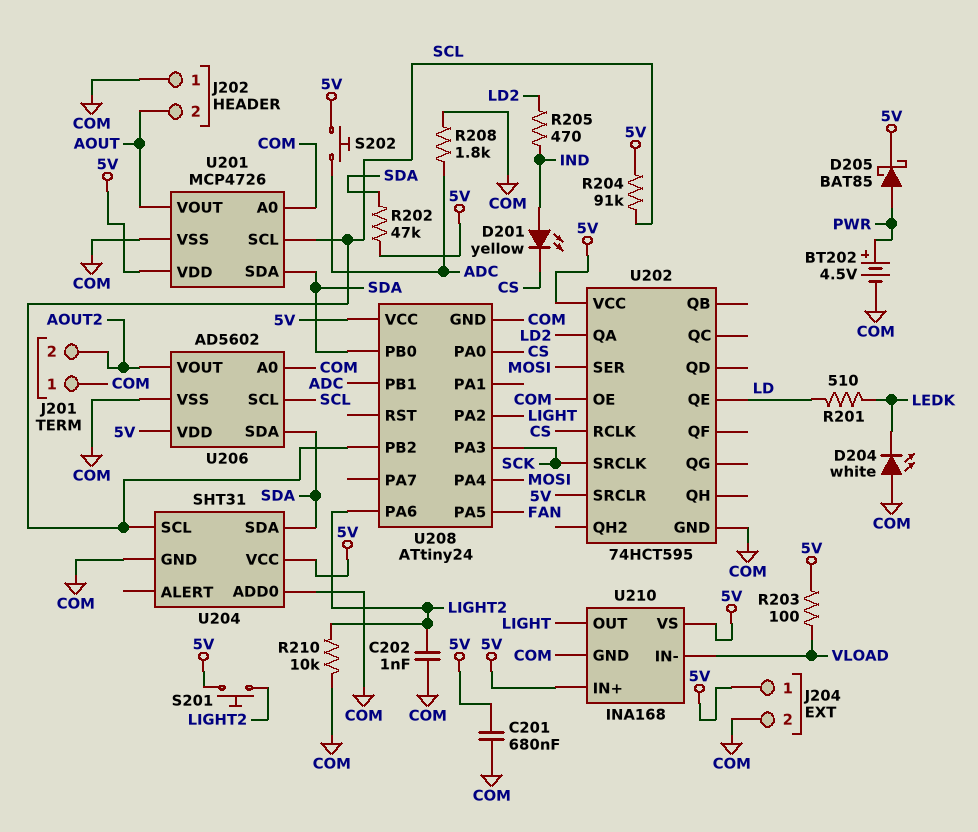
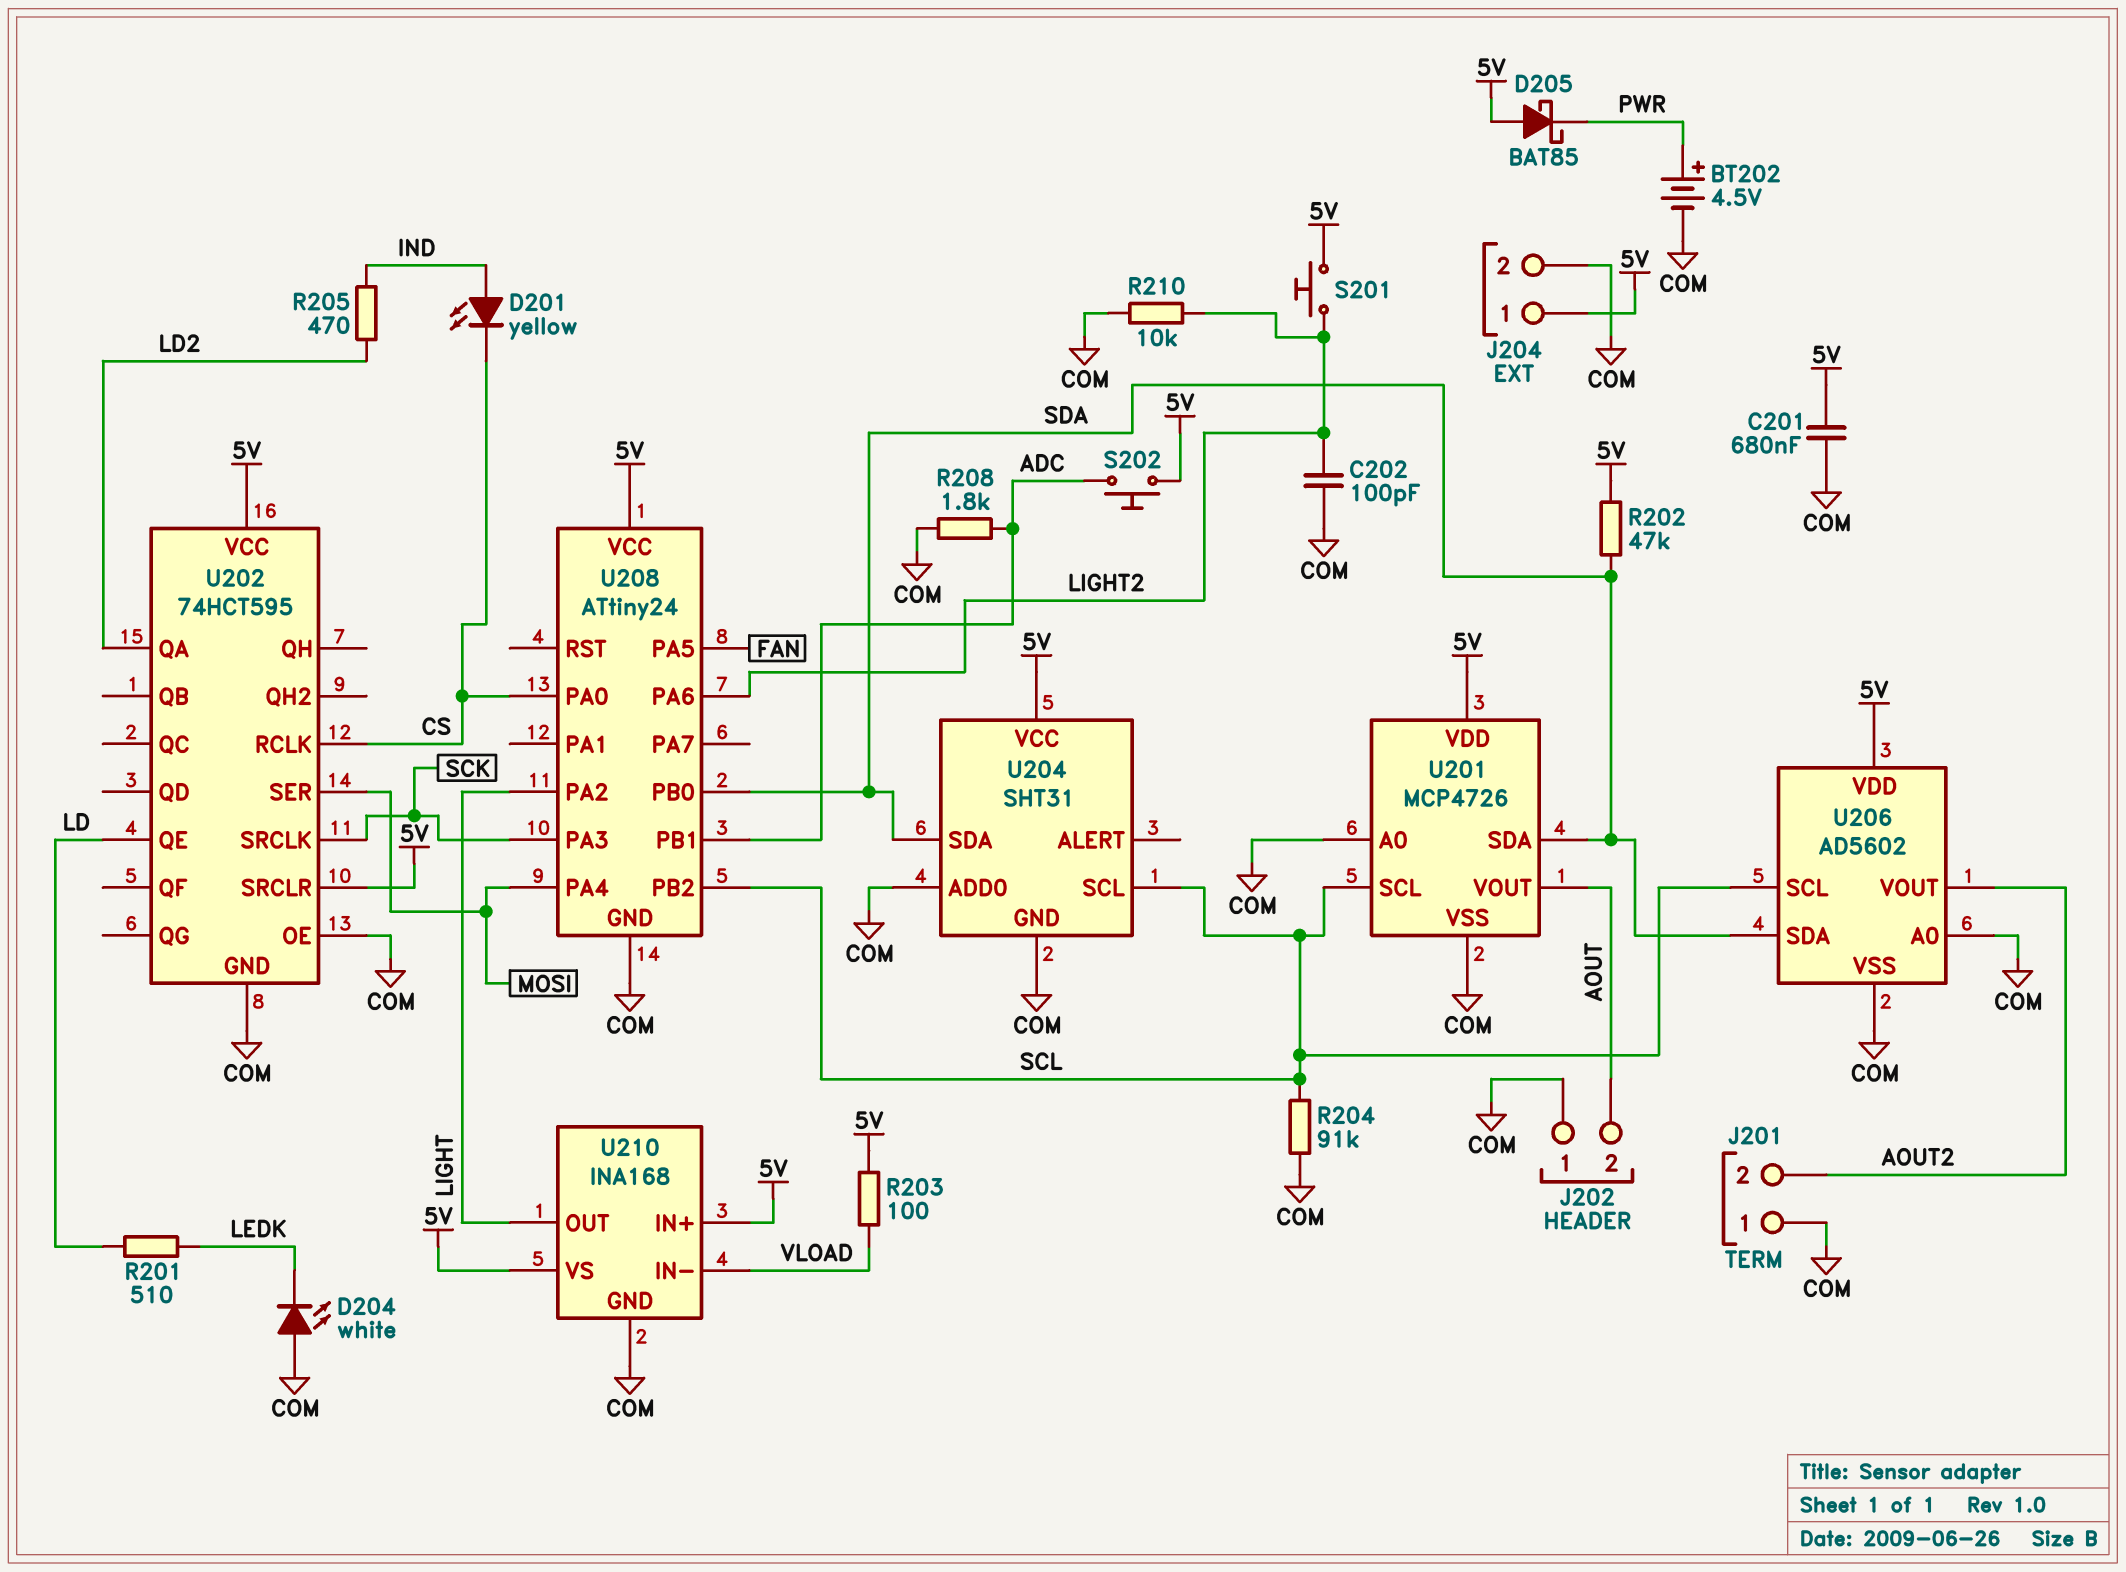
C202: 1nF (COM, LIGHT2) -> 100pF (COM, LIGHT2)
D205: schottky BAT85 (A PWR, K 5V) -> schottky BAT85 (A 5V, K PWR)
R204: 91k (5V, SCL) -> 91k (COM, SCL)

